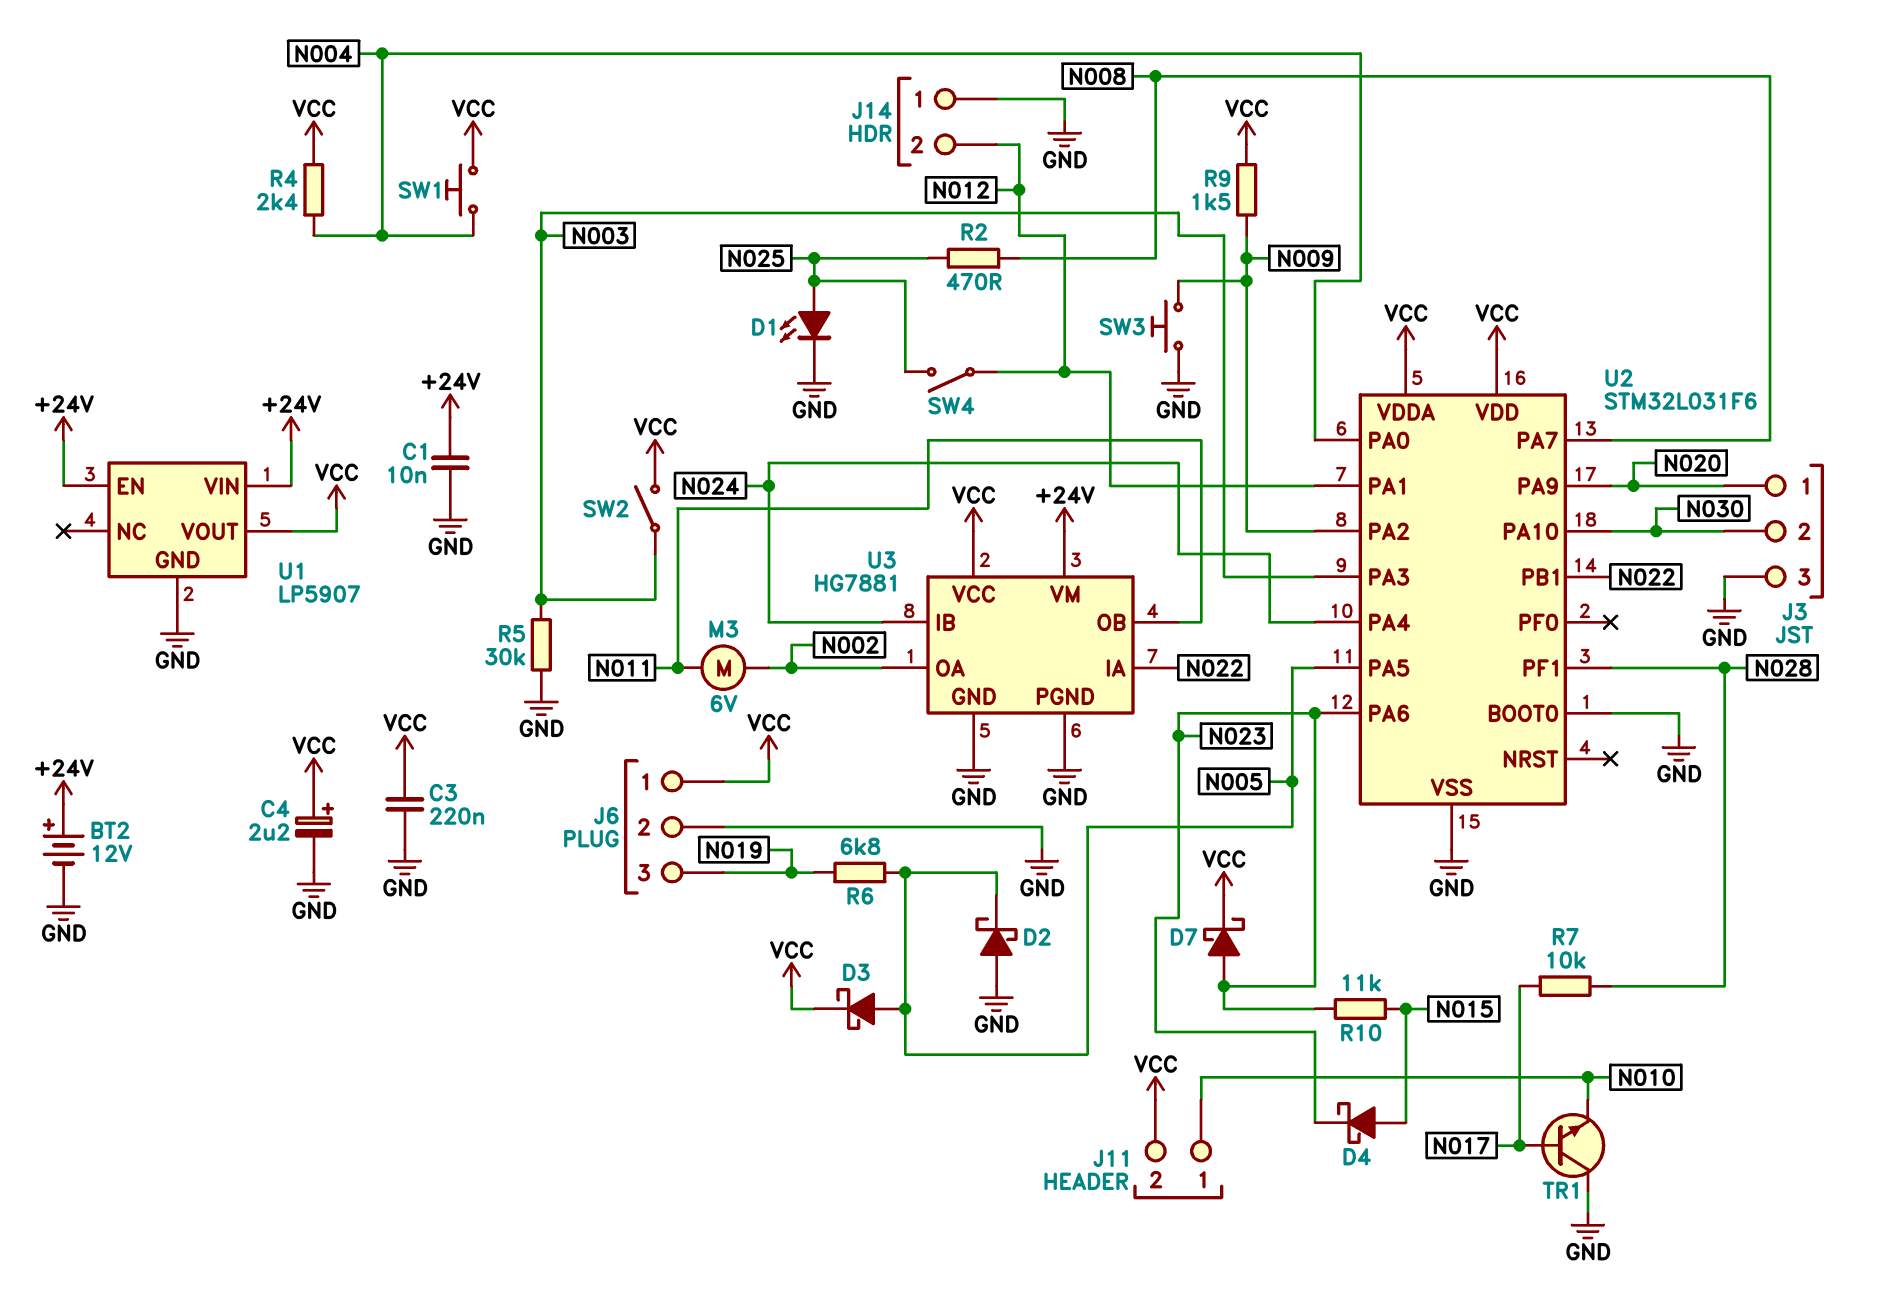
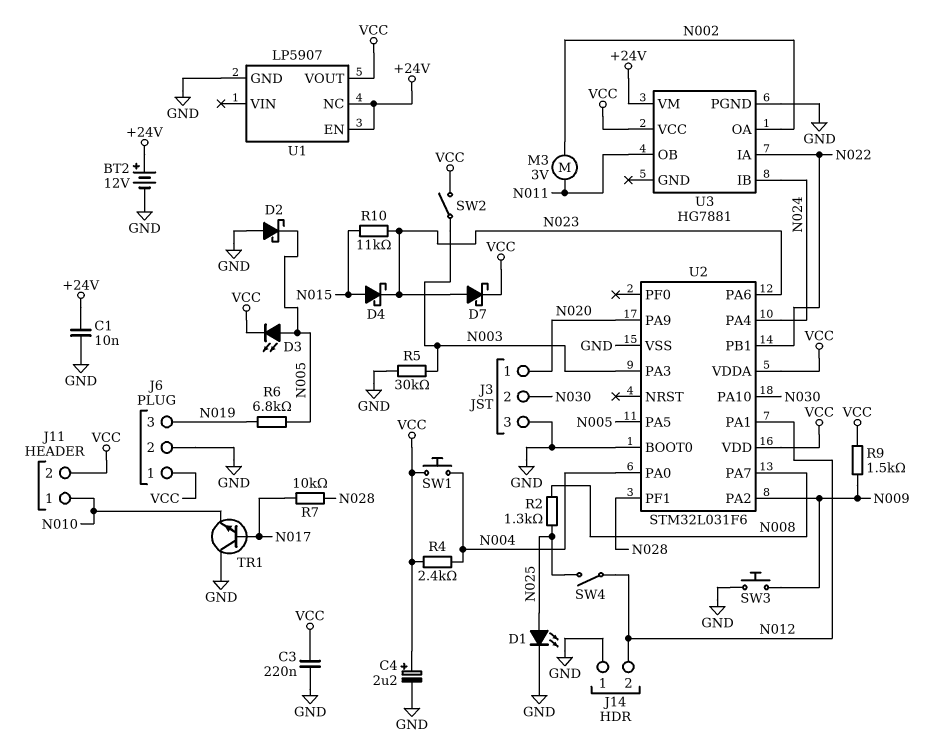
D3: schottky (A N005, K VCC) -> LED (A N005, K VCC)
M3: motor 6V (N002, N011) -> motor 3V (N002, N011)
R2: 470 (N008, N025) -> 1.3k (N008, N025)
U1 pin NC: none -> +24V
U1 pin VIN: +24V -> none
U3 pin GND: GND -> none

